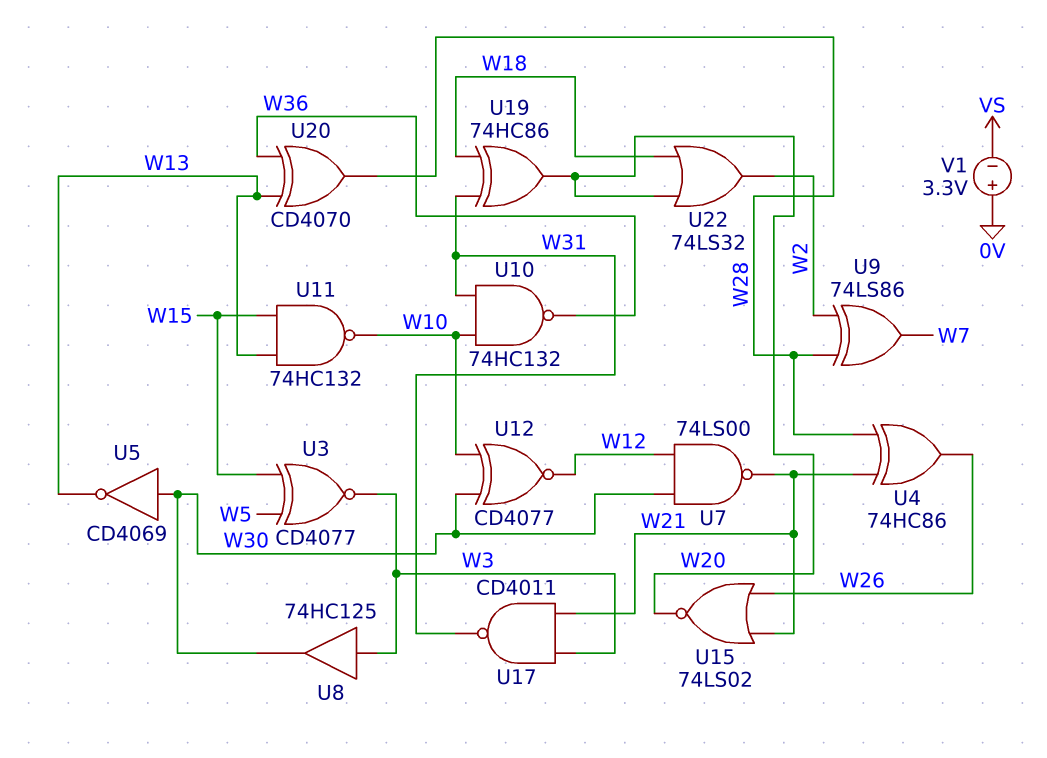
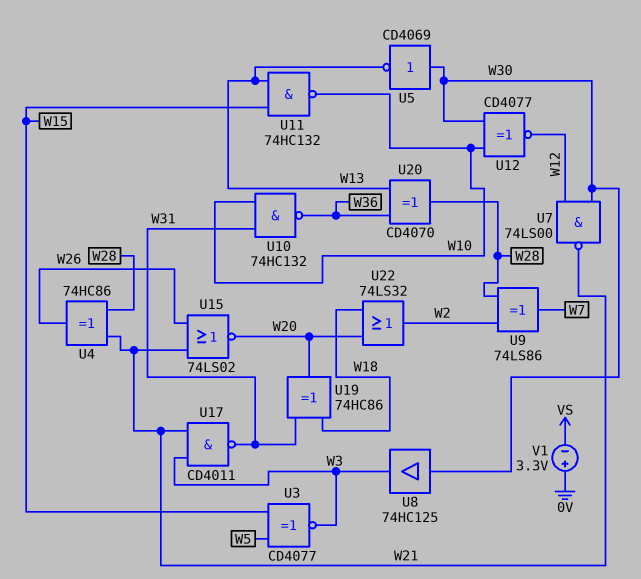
U8: buffer 74HC125 (in W3, out W30) -> buffer 74HC125 (in W30, out W3)

